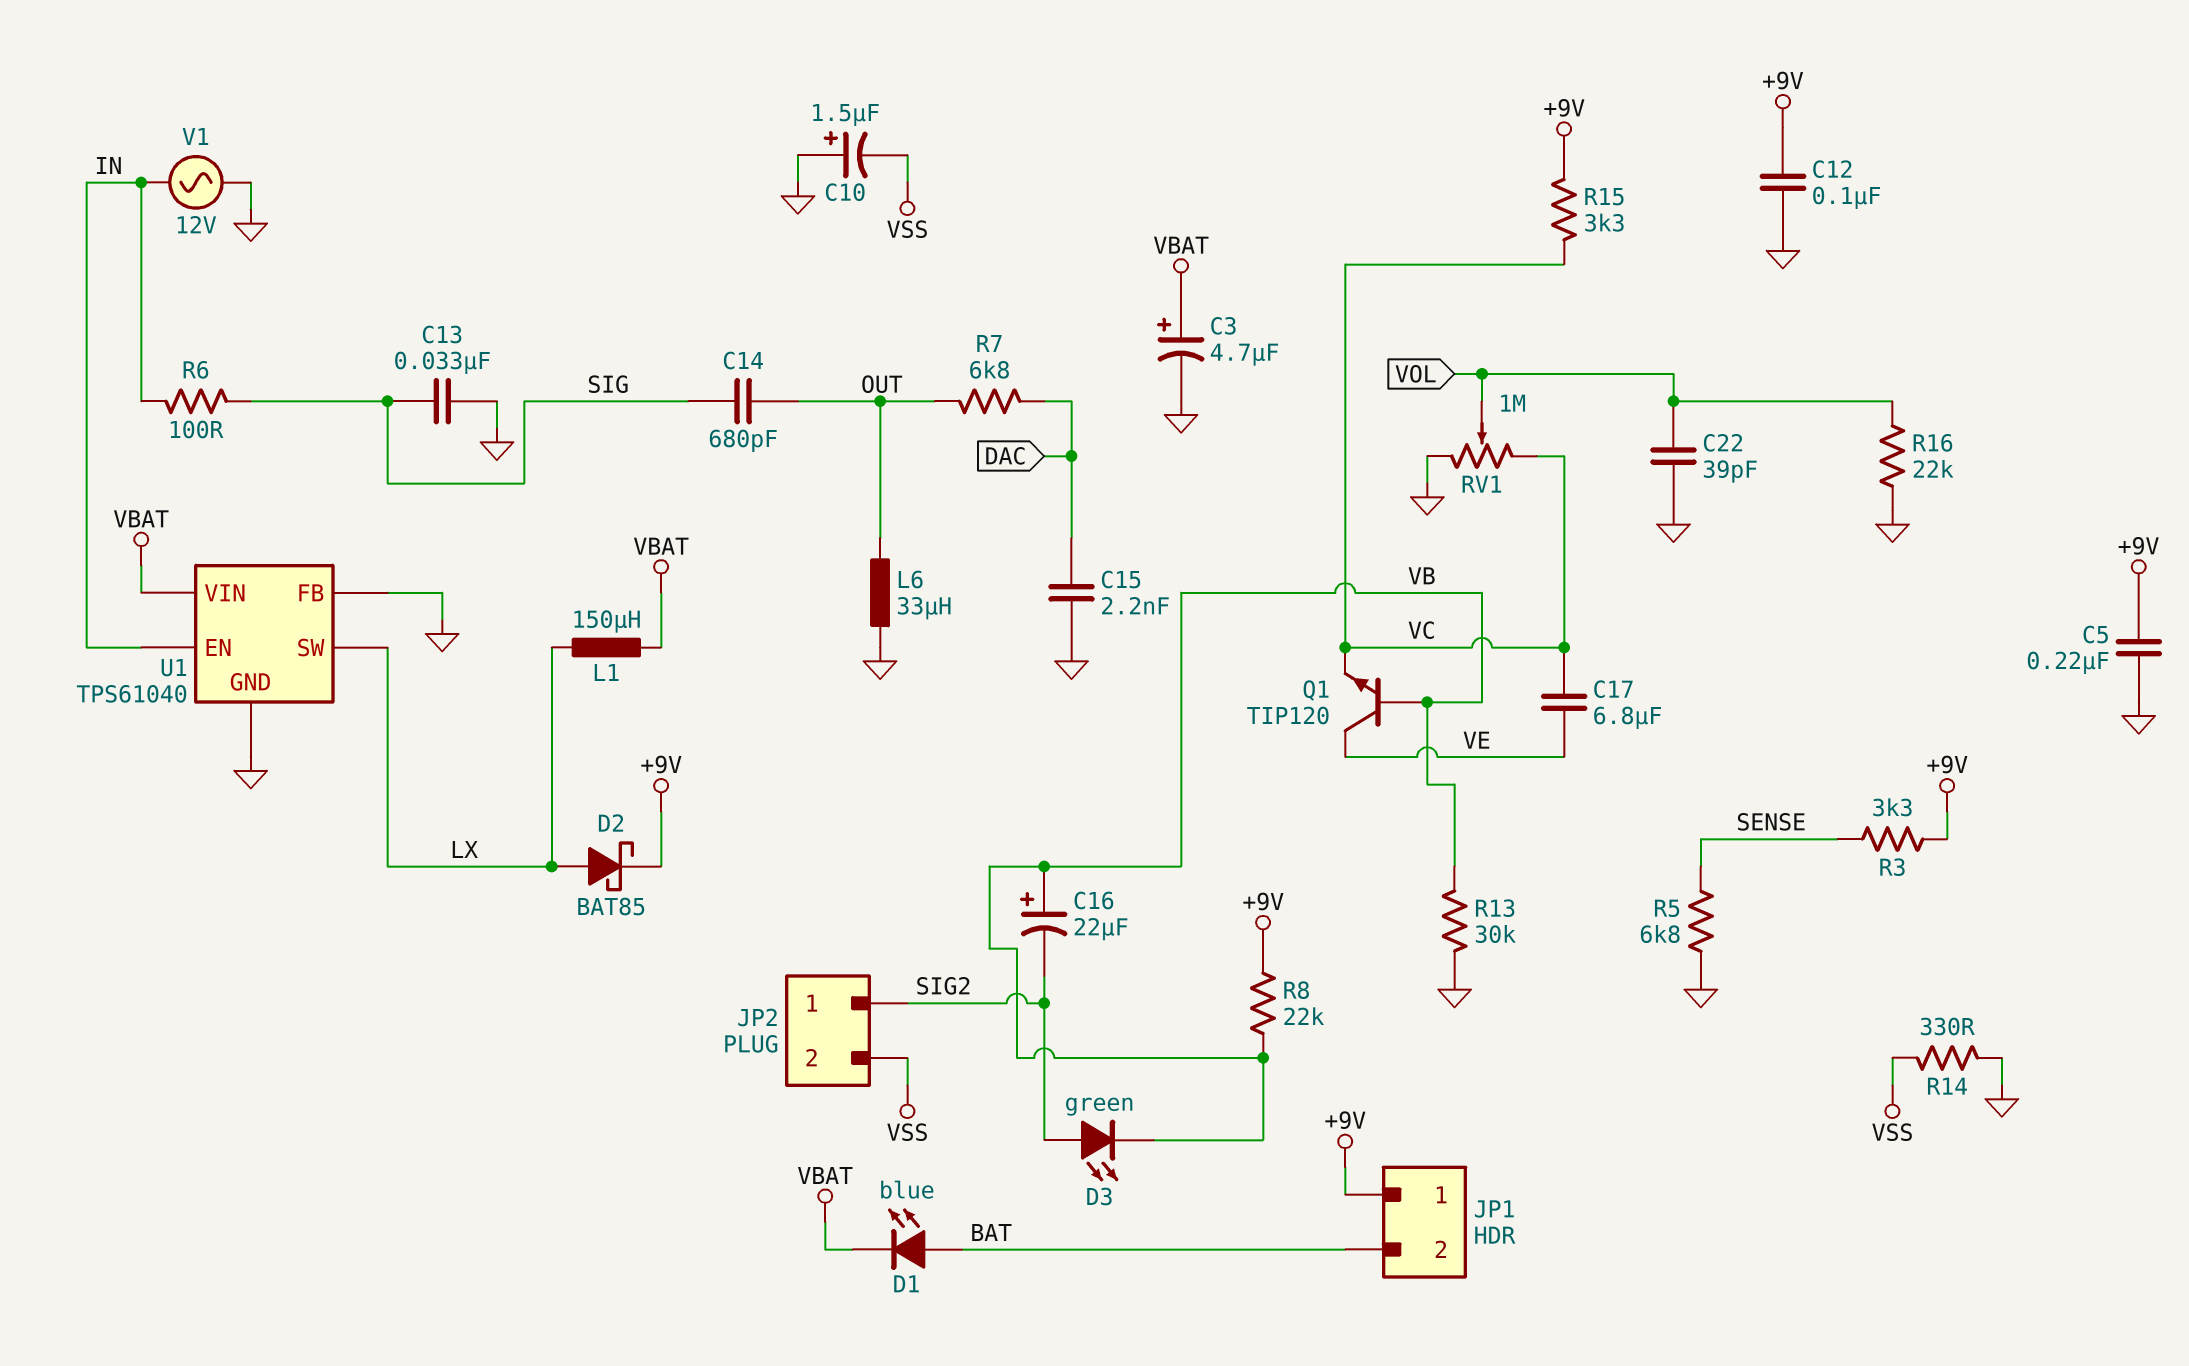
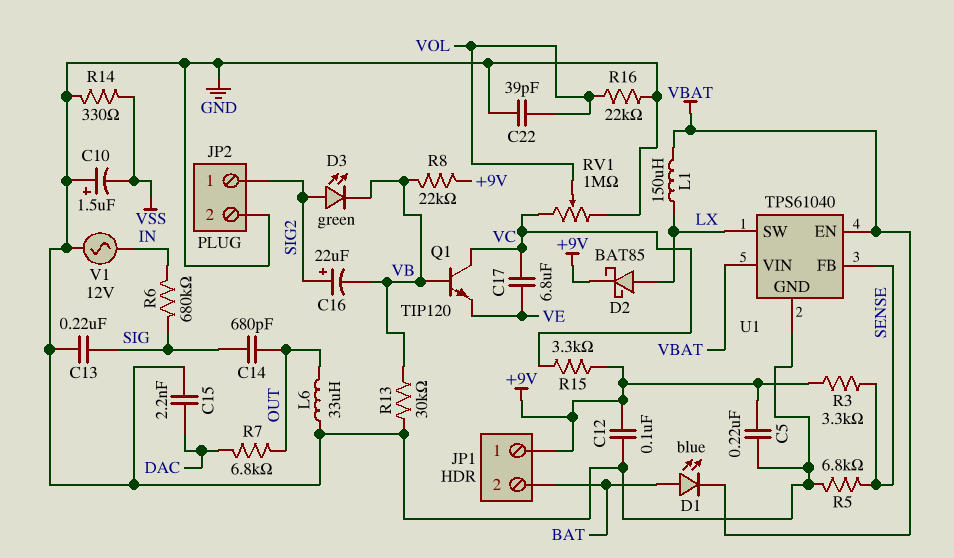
C3: 4.7uF (plus VBAT, minus GND) -> none
C13: 33nF (GND, SIG) -> 220nF (GND, SIG)
C16: 22uF (plus VB, minus SIG2) -> 22uF (plus SIG2, minus VB)
JP2 pin 2: VSS -> GND
Q1: NPN TIP120 (B VB, C VE, E VC) -> NPN TIP120 (B VB, C VC, E VE)
R6: 100 (IN, SIG) -> 680k (IN, SIG)
U1 pin EN: IN -> VBAT
U1 pin FB: GND -> SENSE

